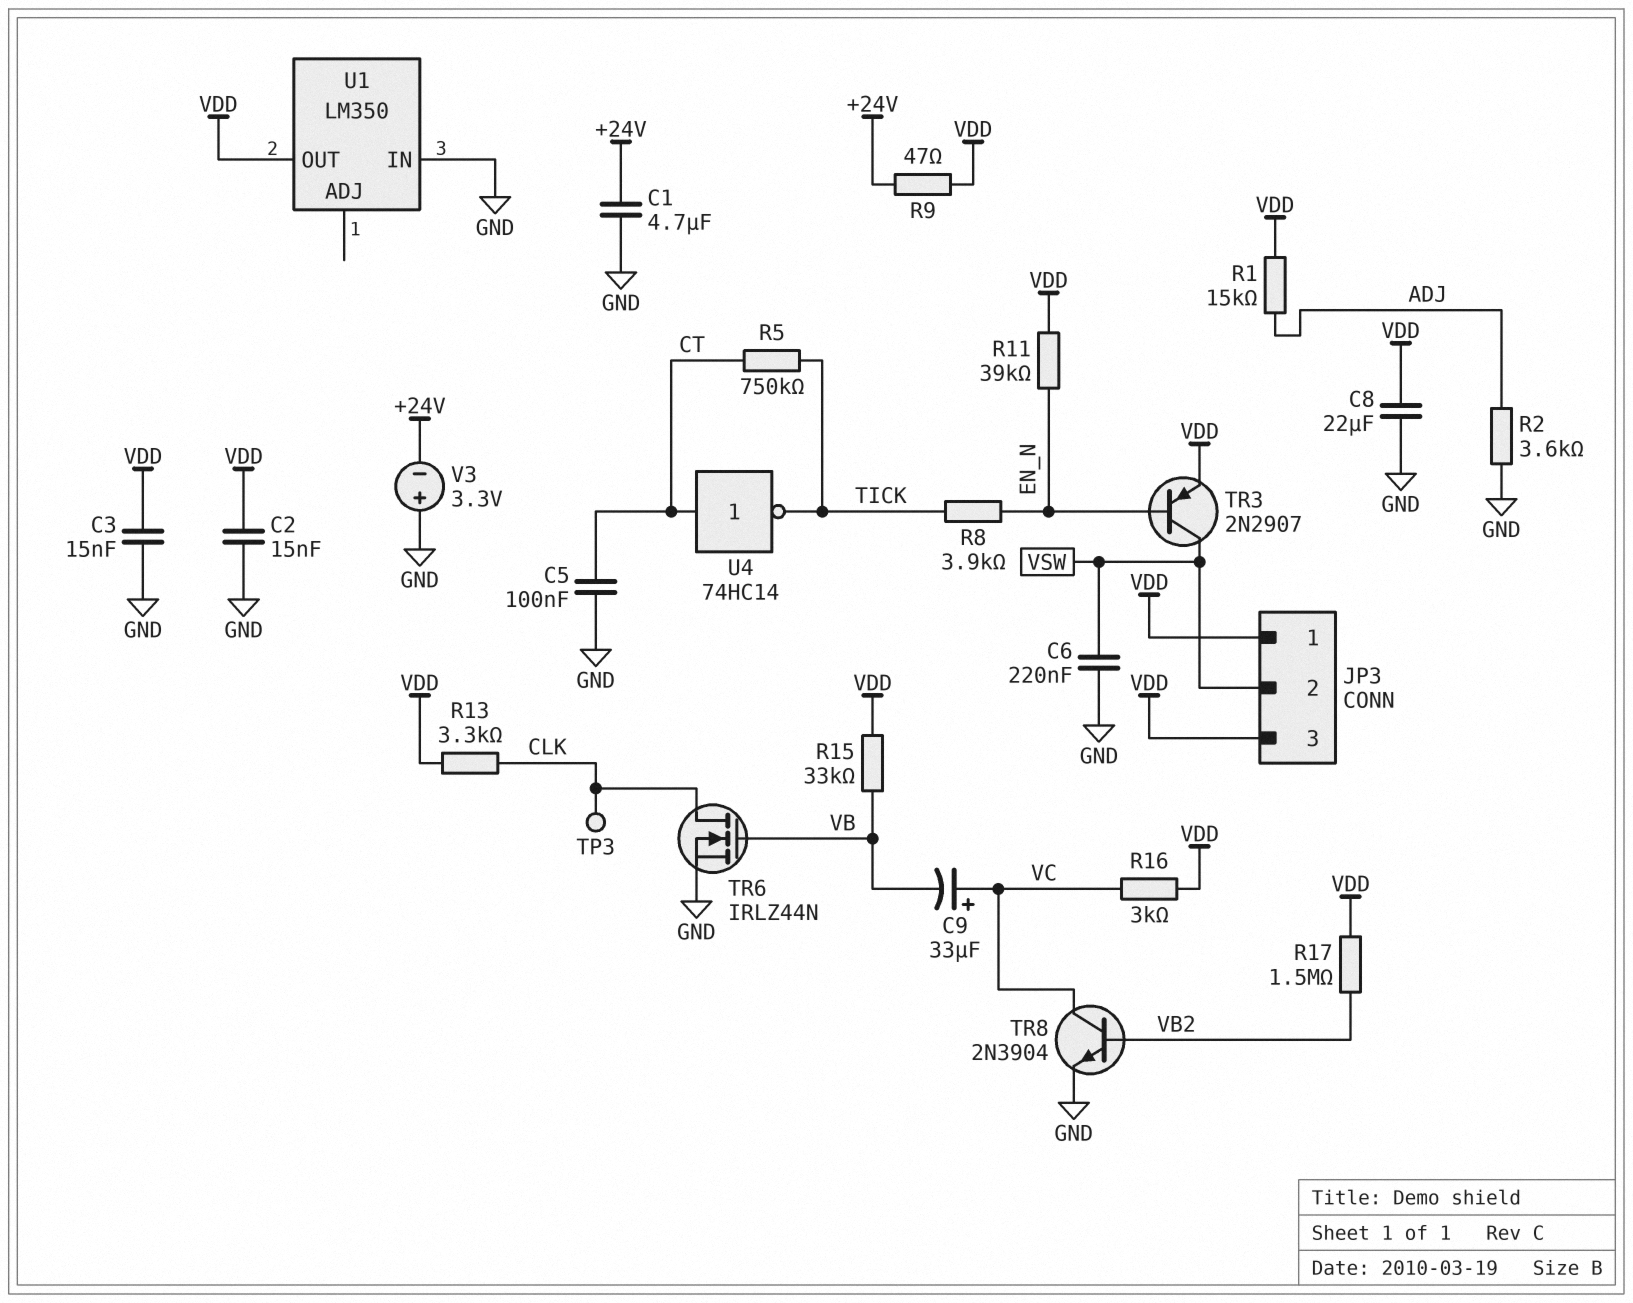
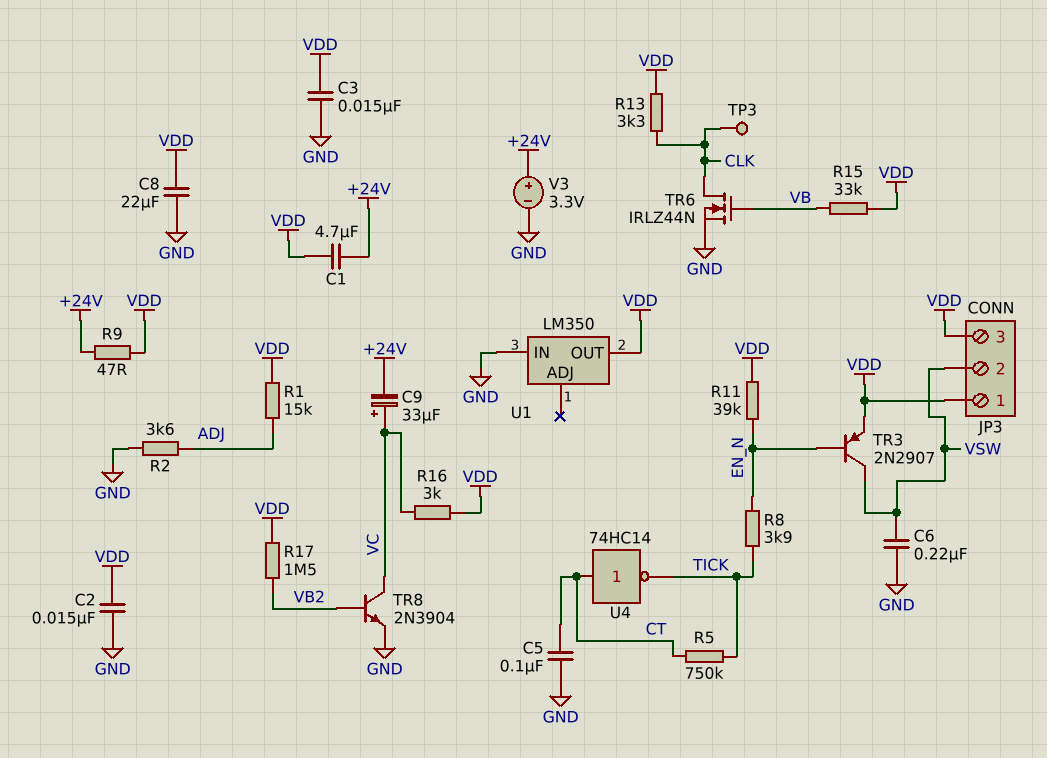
C1: 4.7uF (+24V, GND) -> 4.7uF (+24V, VDD)
C9: 33uF (plus VC, minus VB) -> 33uF (plus VC, minus +24V)
V3: 3.3V (plus GND, minus +24V) -> 3.3V (plus +24V, minus GND)

